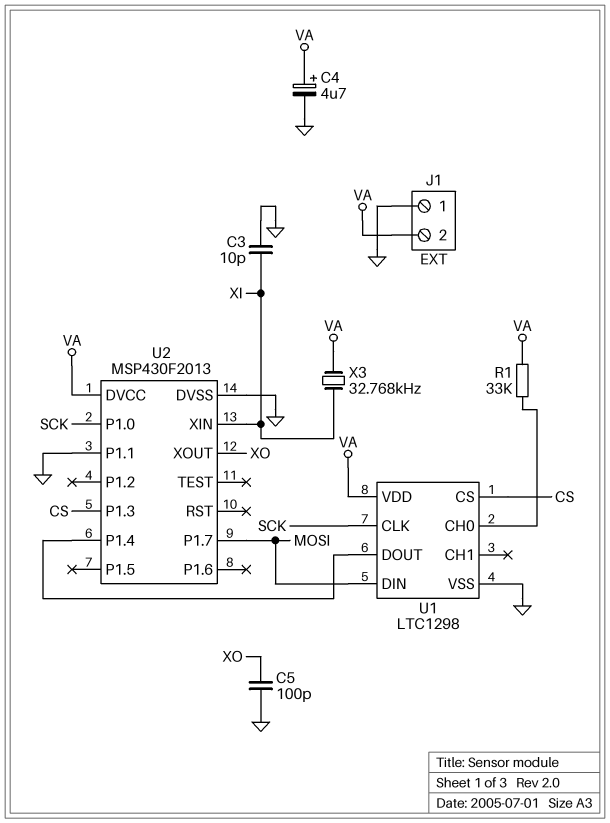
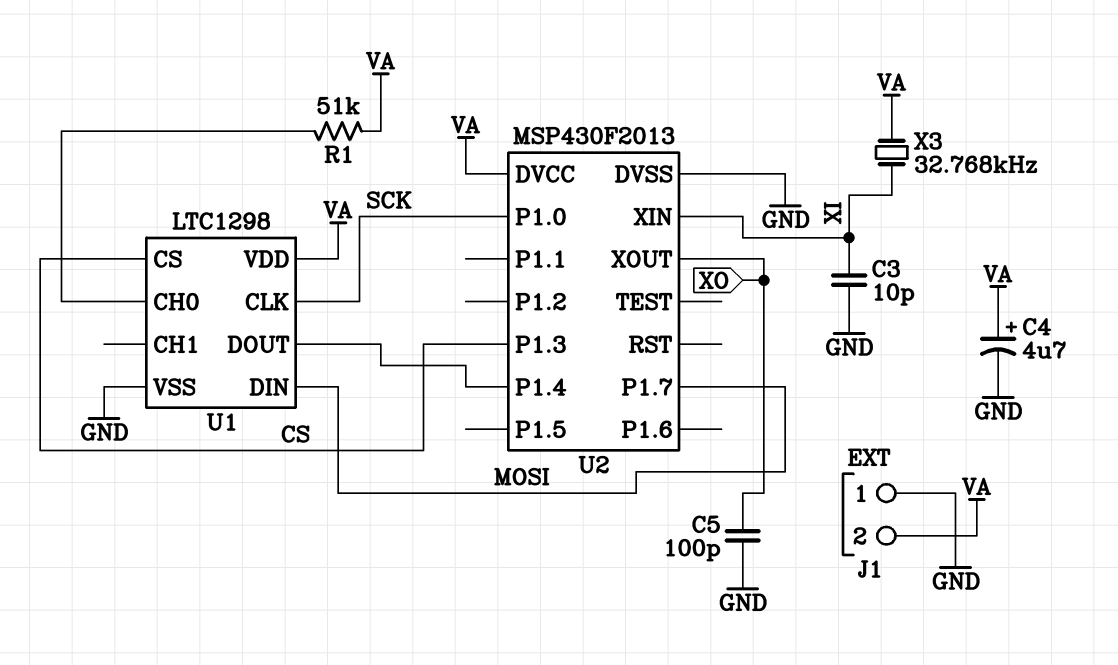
R1: 33k (U1/CH0, VA) -> 51k (U1/CH0, VA)
U2 pin P1.1: GND -> none

